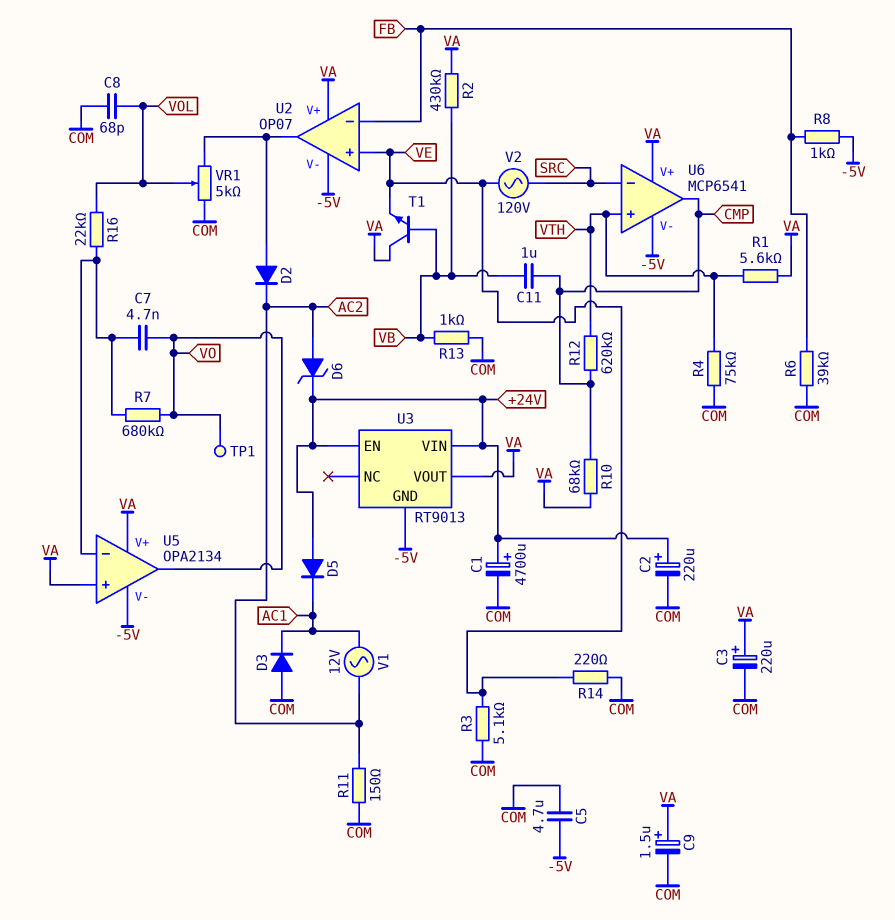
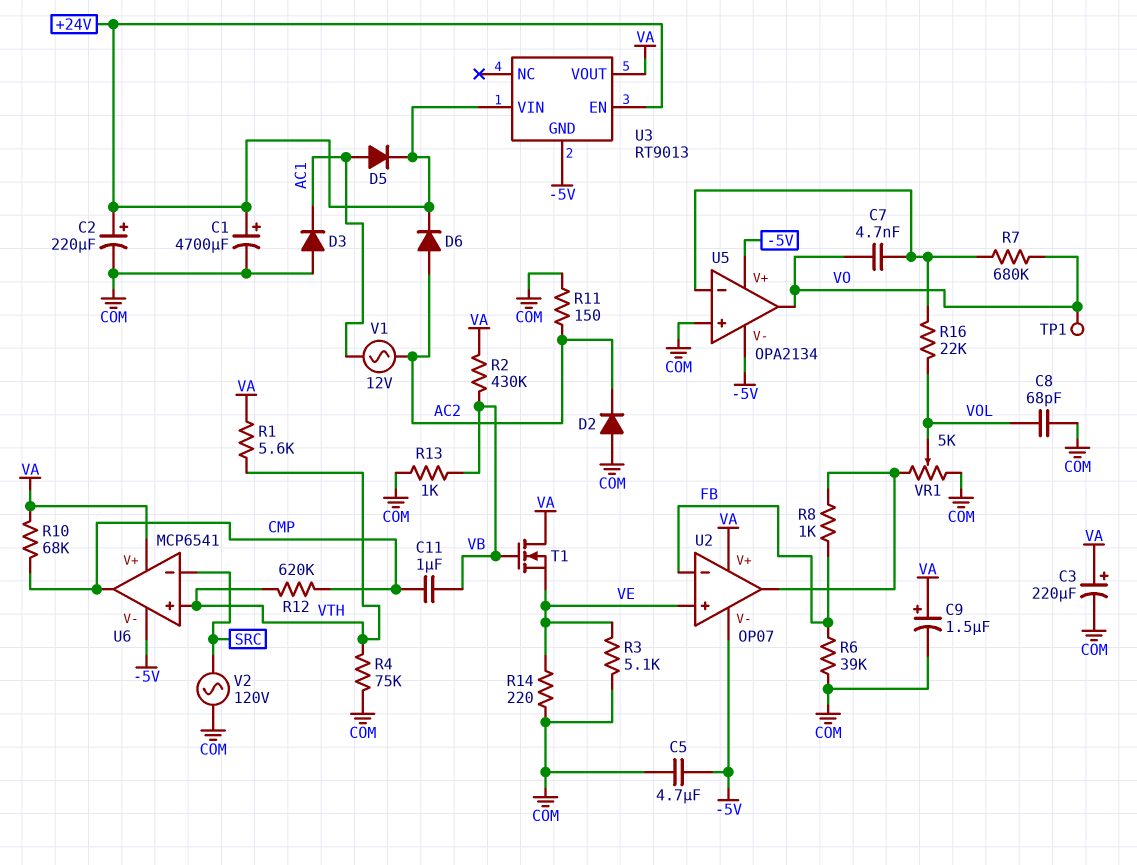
D2: diode (A U2/out, K AC2) -> diode (A COM, K AC2)
D5: diode (A +24V, K AC1) -> diode (A AC1, K +24V)
D6: zener (A AC2, K +24V) -> diode (A AC2, K +24V)
R8: 1k (-5V, FB) -> 1k (FB, U2/out)
T1: NPN (B VB, C VA, E VE) -> NMOS (G VB, D VA, S VE)
U5 pin V+: VA -> -5V
U5 pin in+: VA -> COM
V2: AC 120V (SRC, VE) -> AC 120V (COM, SRC)

